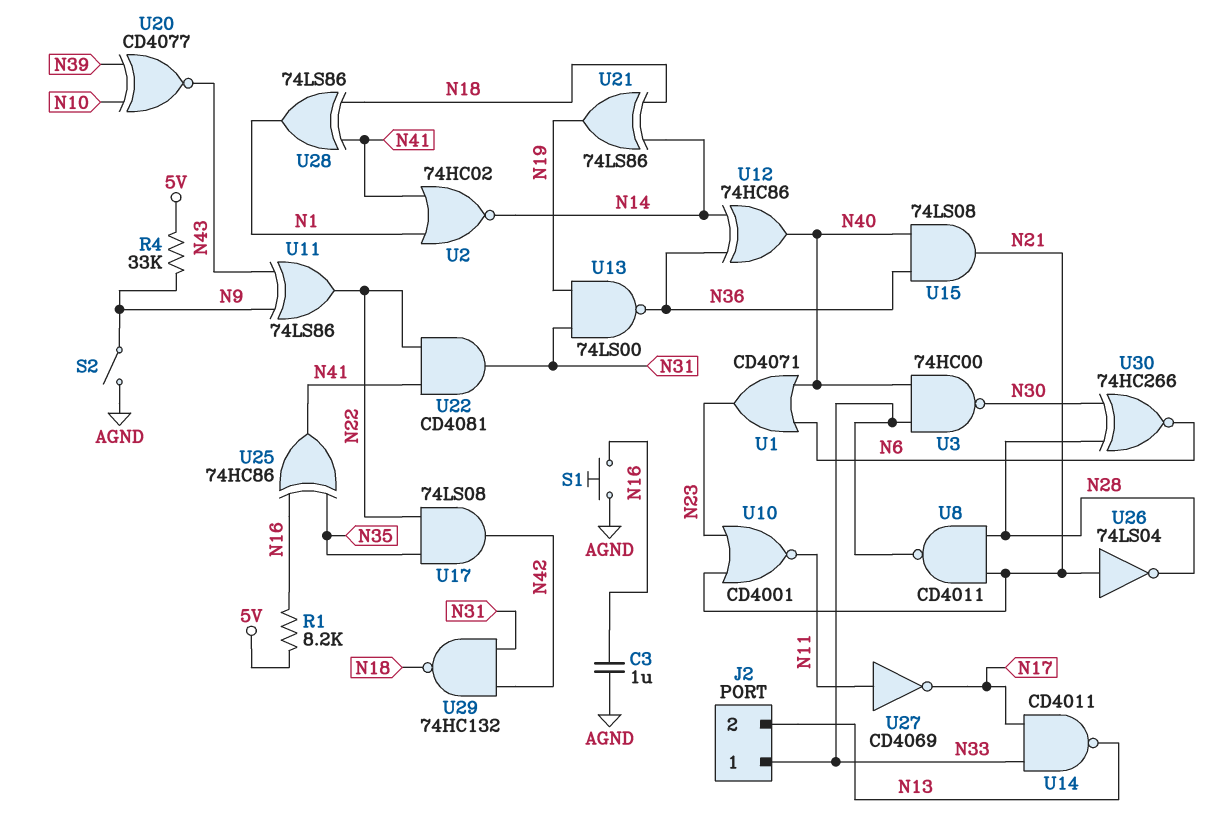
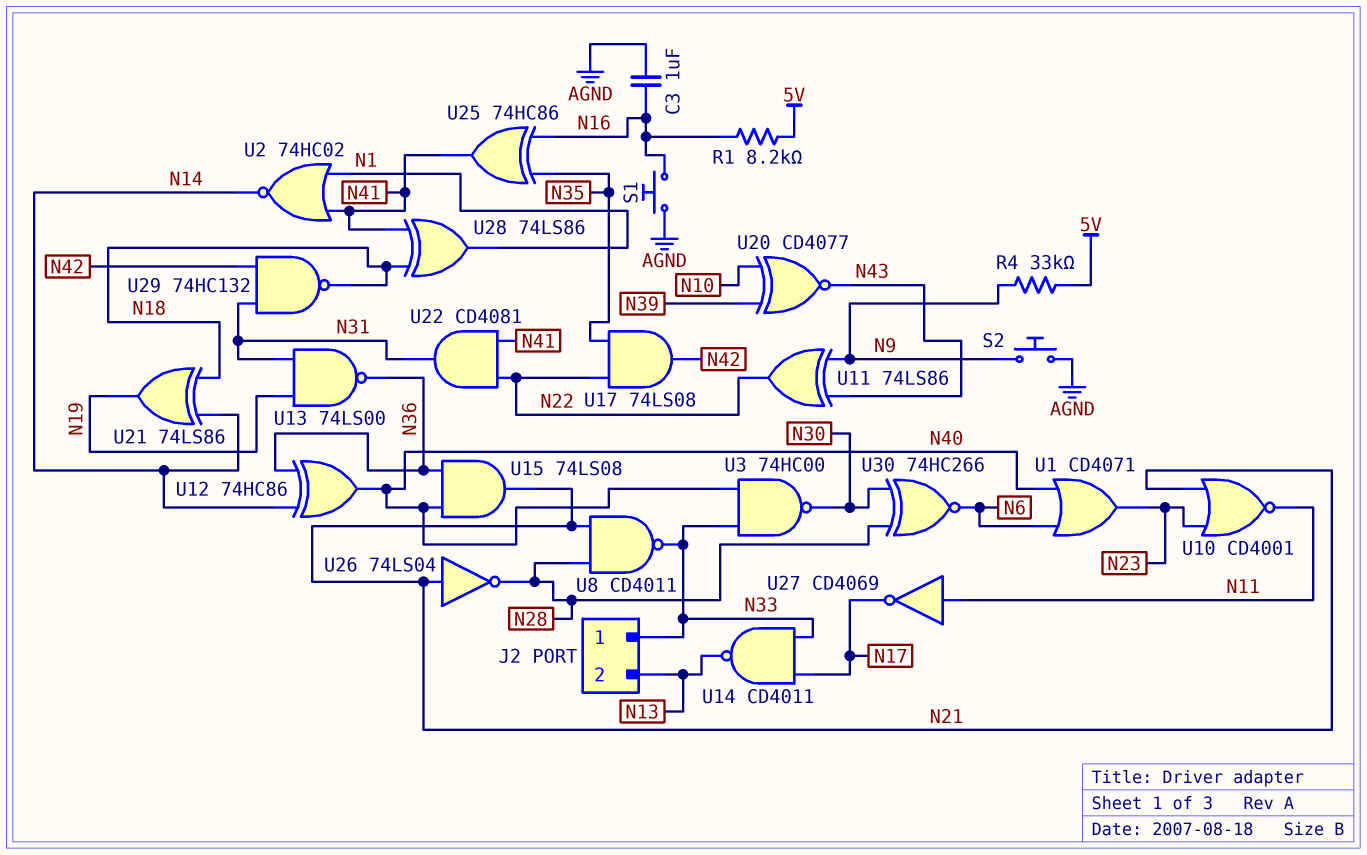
S2: switch (AGND, N9) -> button (AGND, N9)

